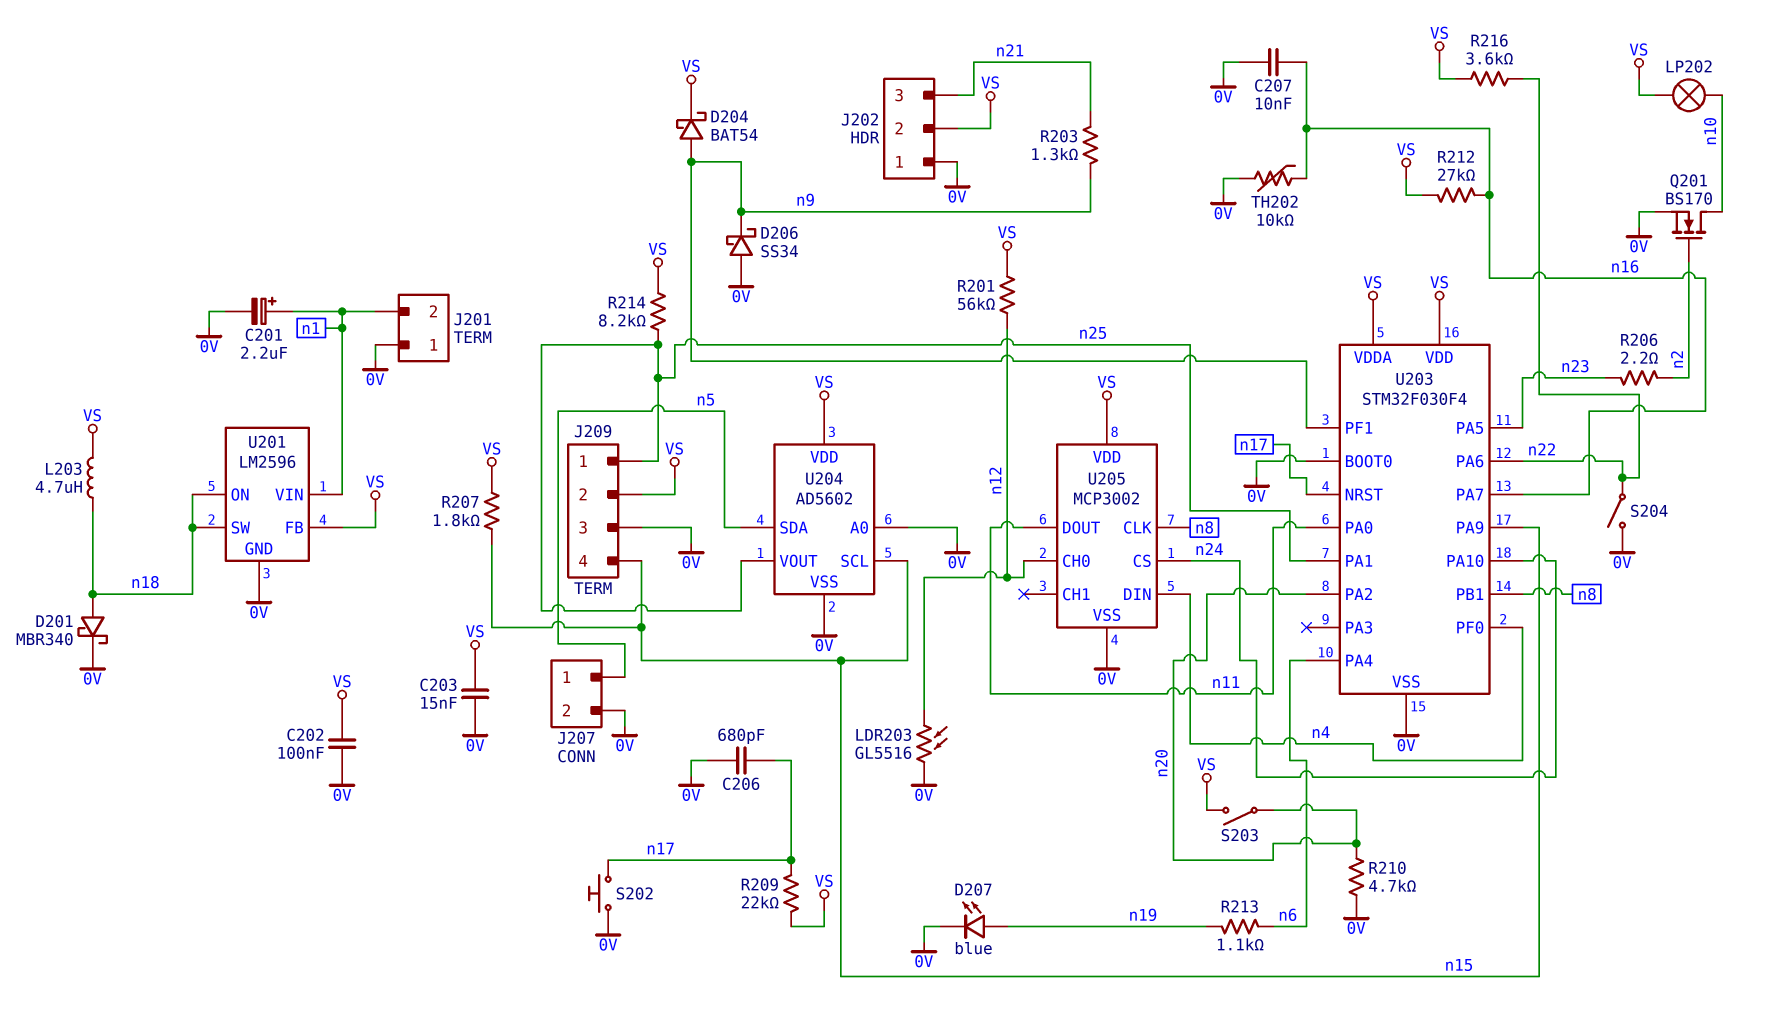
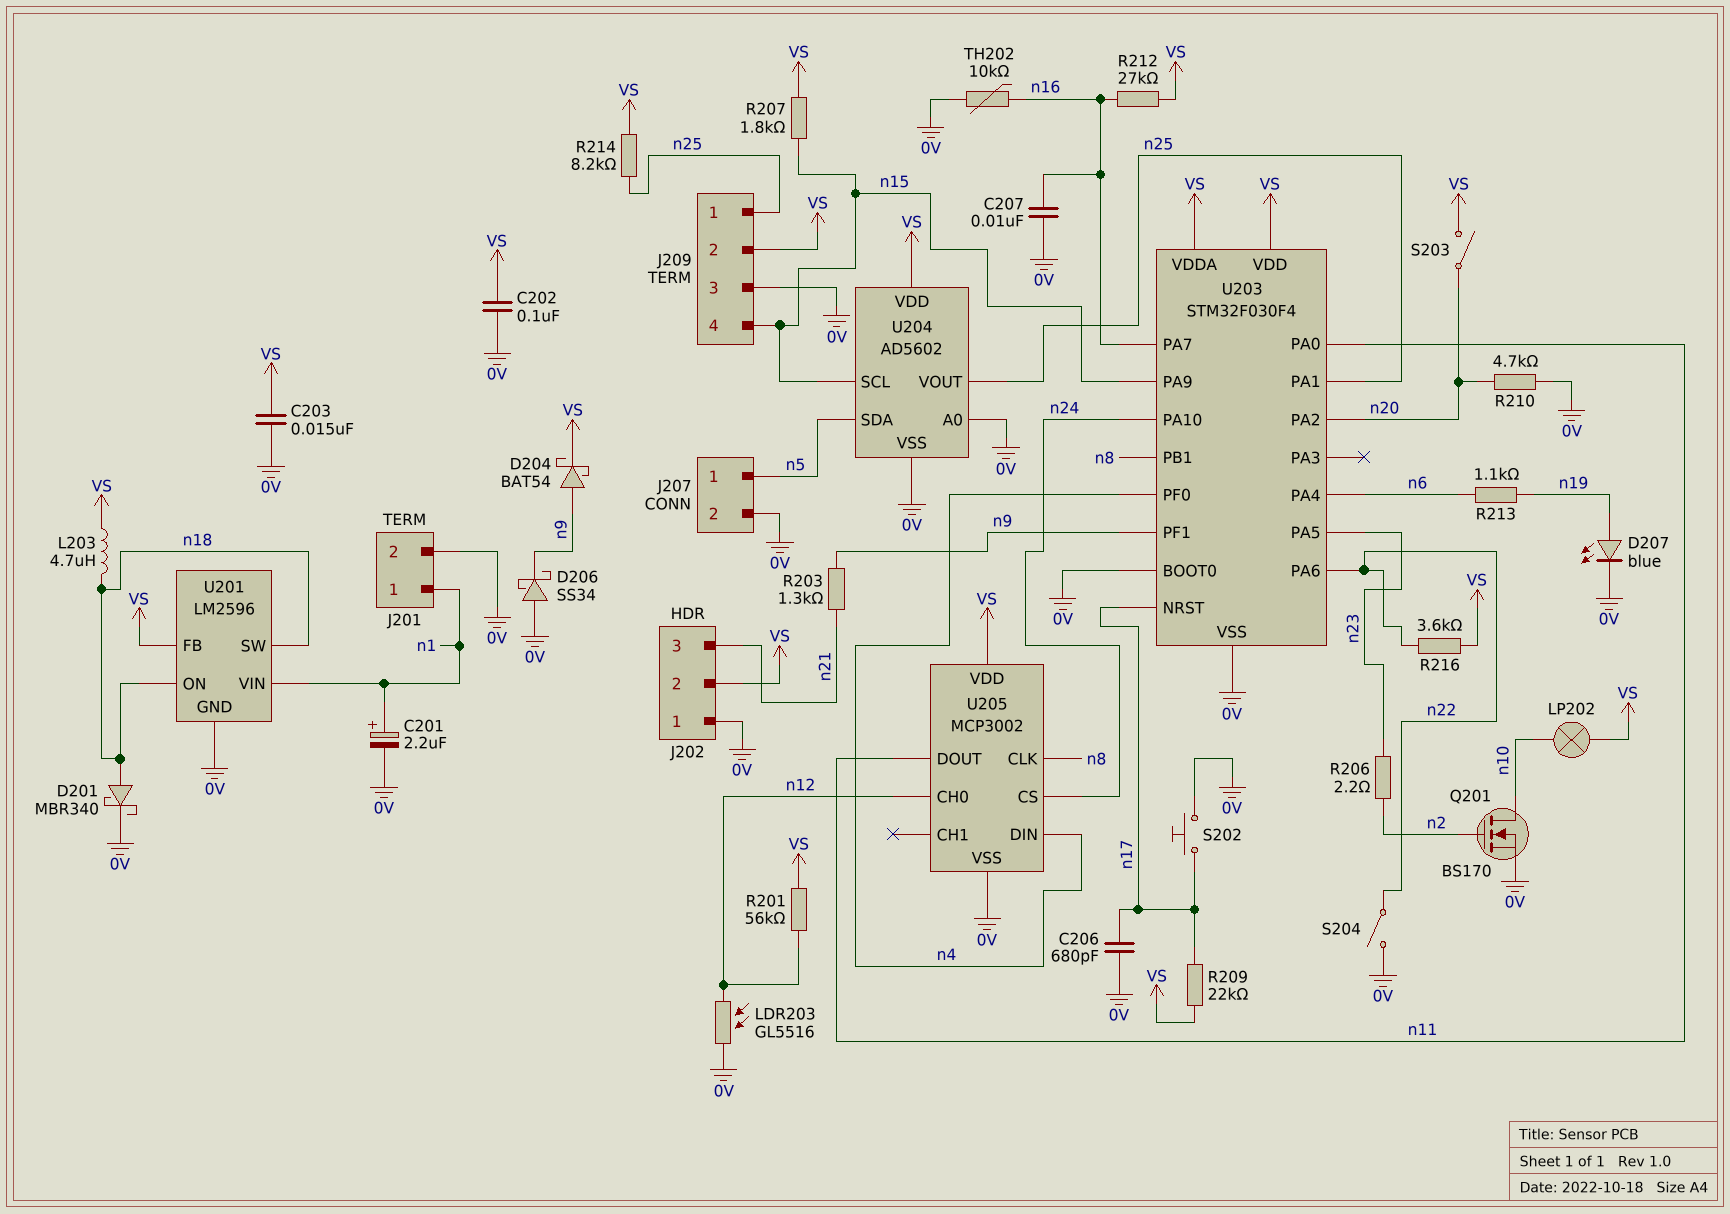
J201 pin 1: 0V -> n1
J201 pin 2: n1 -> 0V

